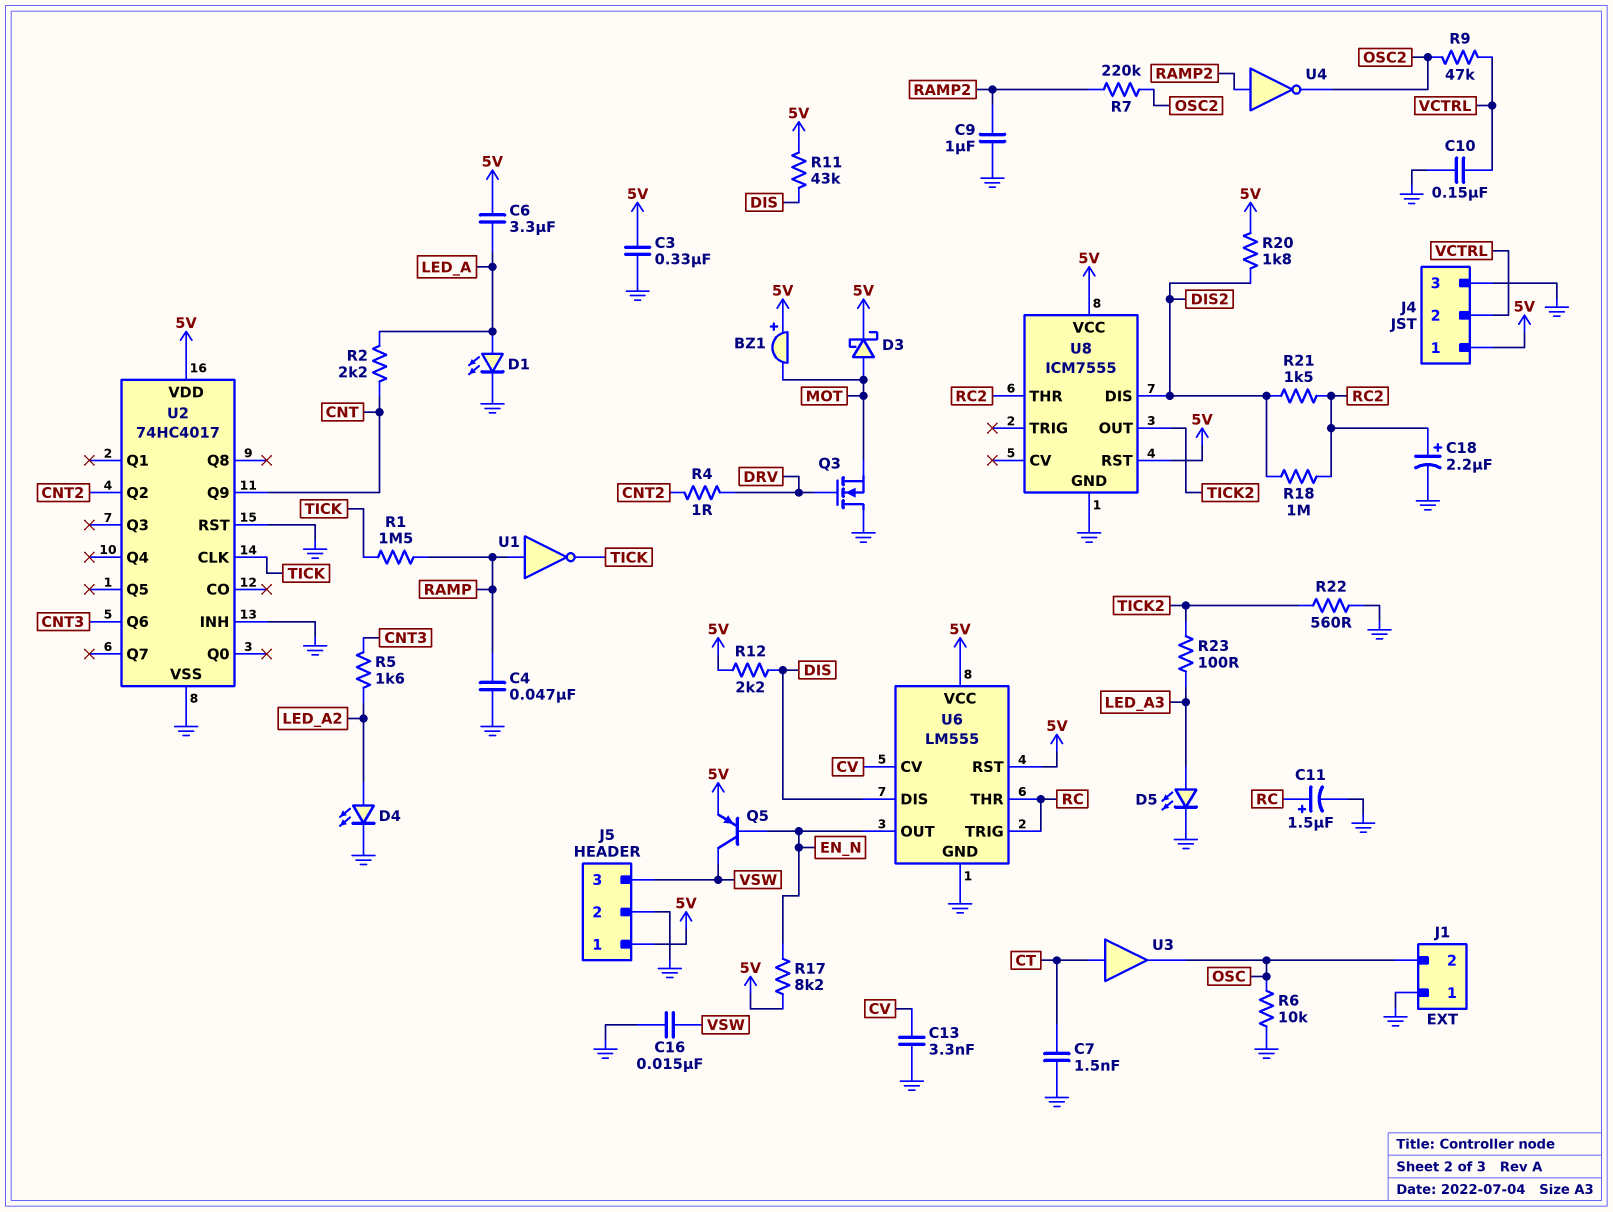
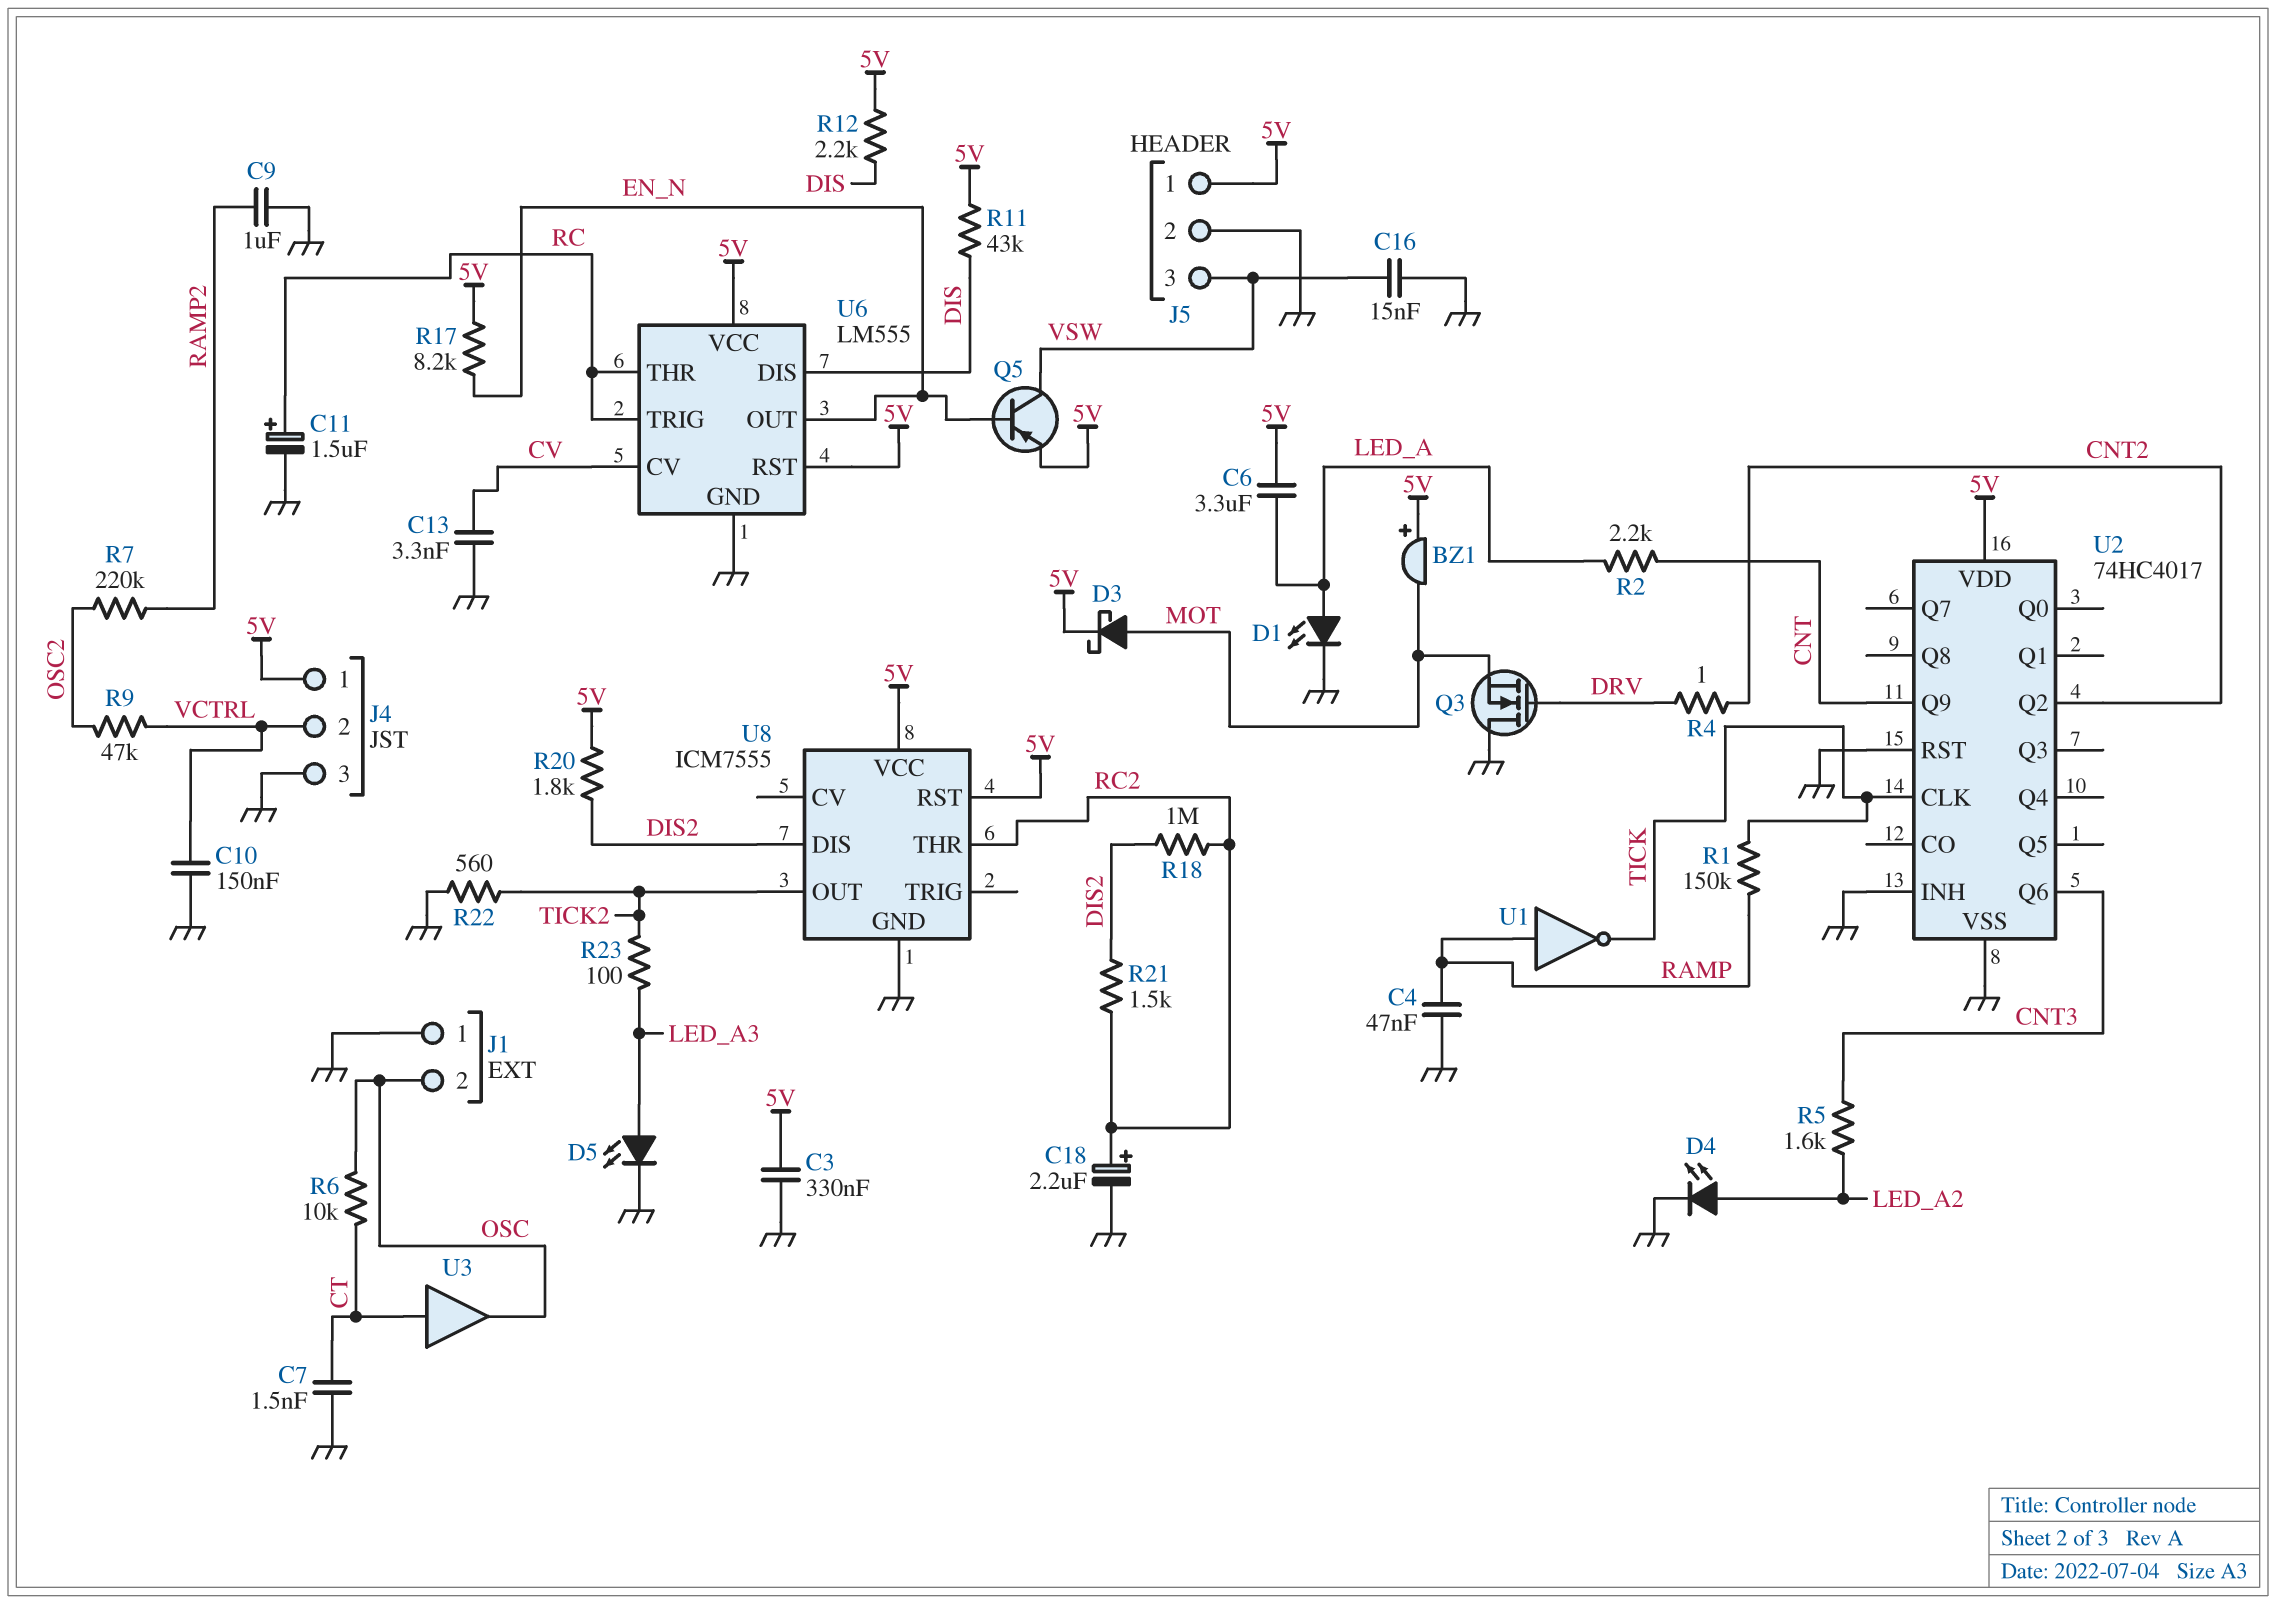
R1: 1.5M (RAMP, TICK) -> 150k (RAMP, TICK)
R6: 10k (GND, OSC) -> 10k (CT, OSC)
U4: NOT (in RAMP2, out OSC2) -> none

